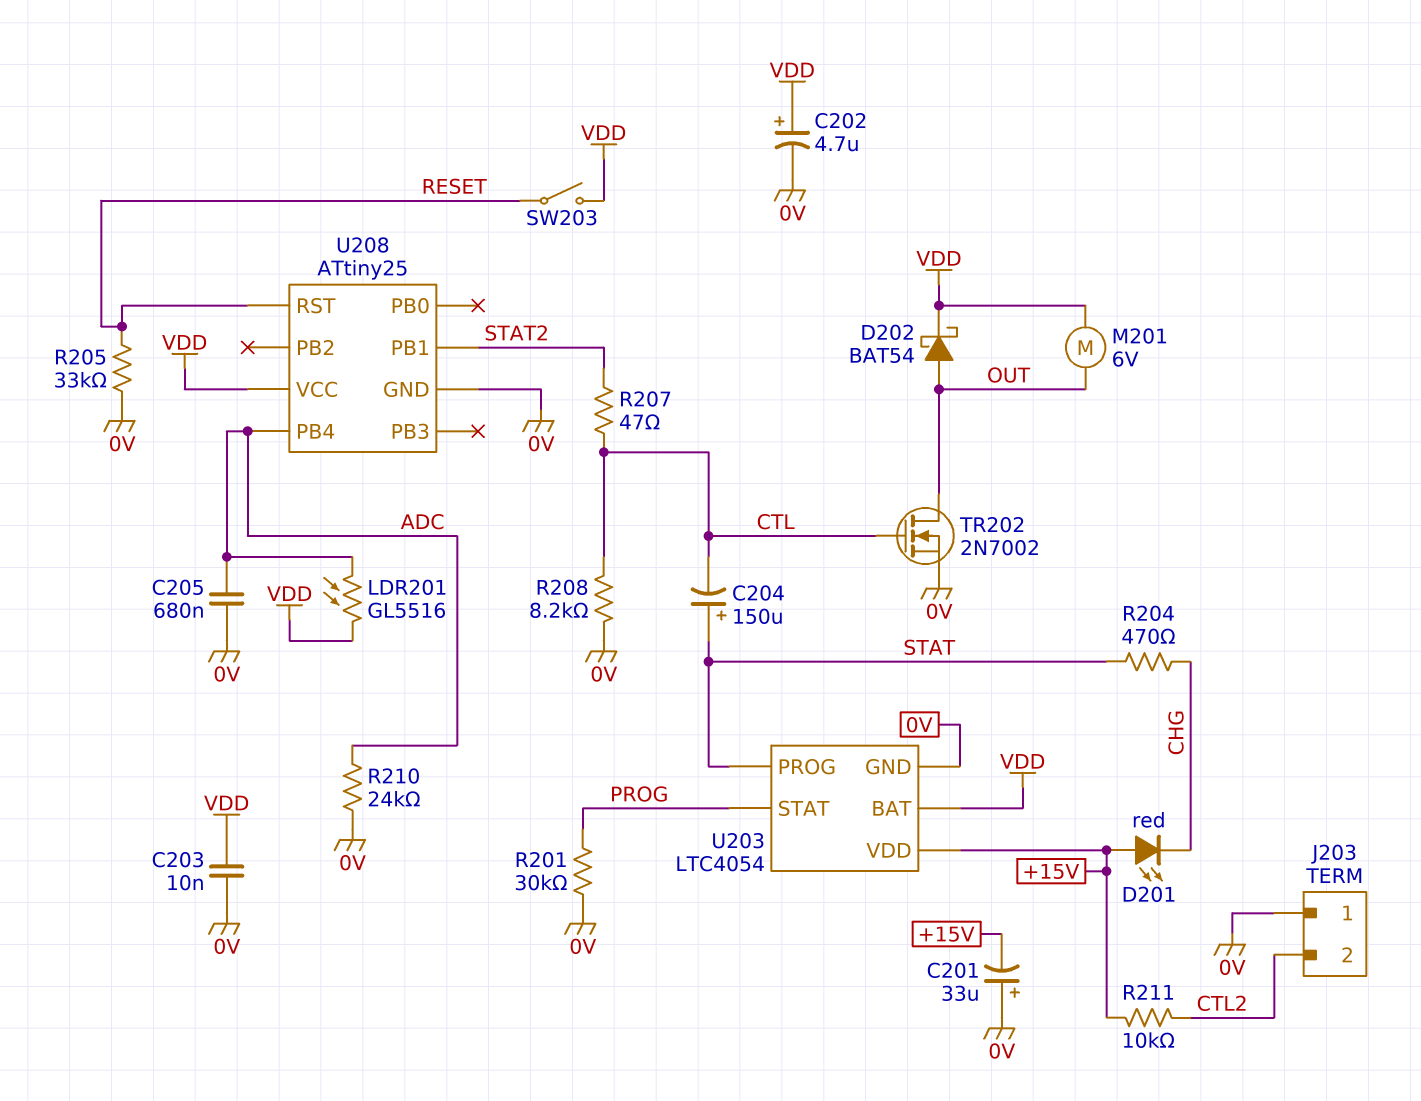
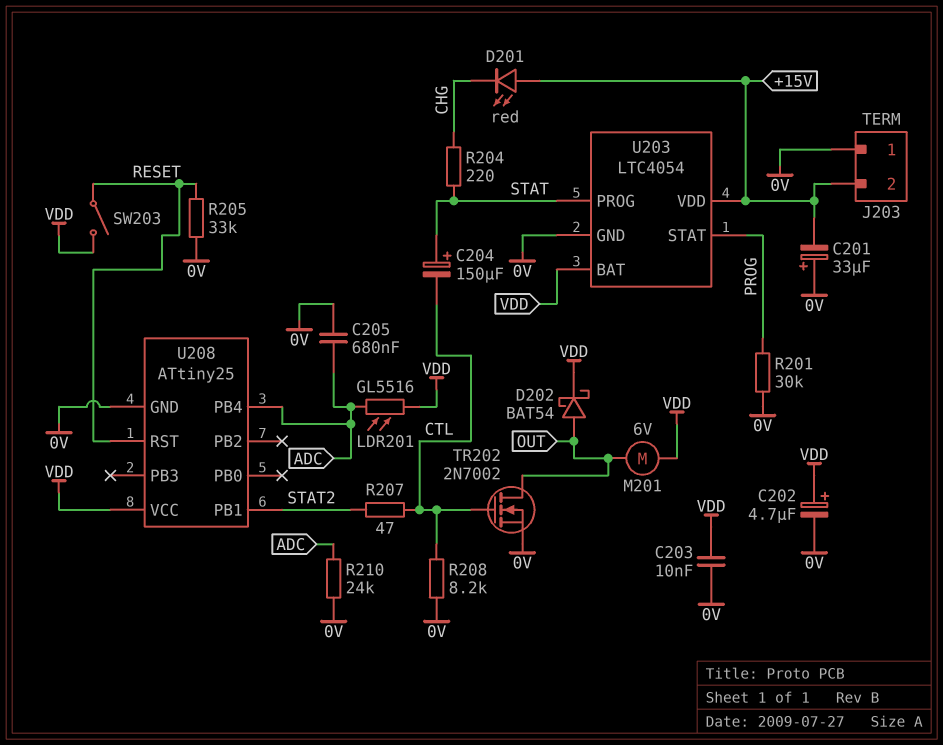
J203 pin 2: CTL2 -> +15V
R204: 470 (CHG, STAT) -> 220 (CHG, STAT)
R211: 10k (+15V, CTL2) -> none

